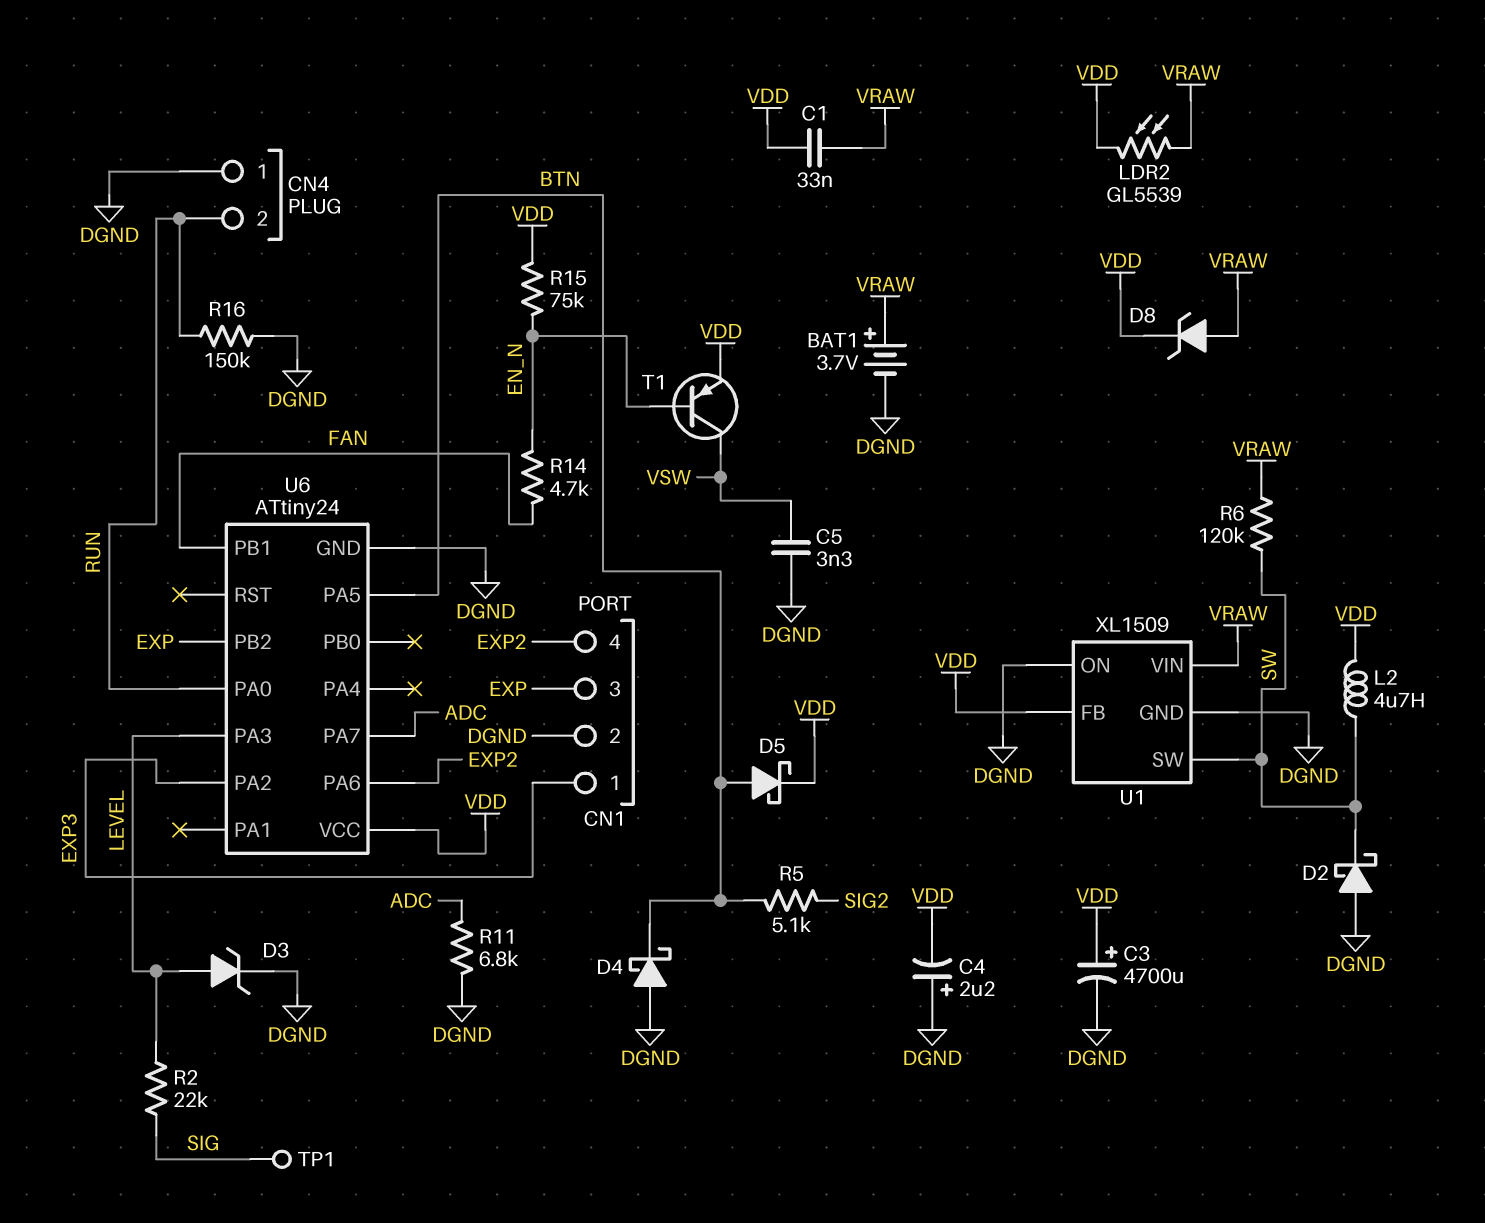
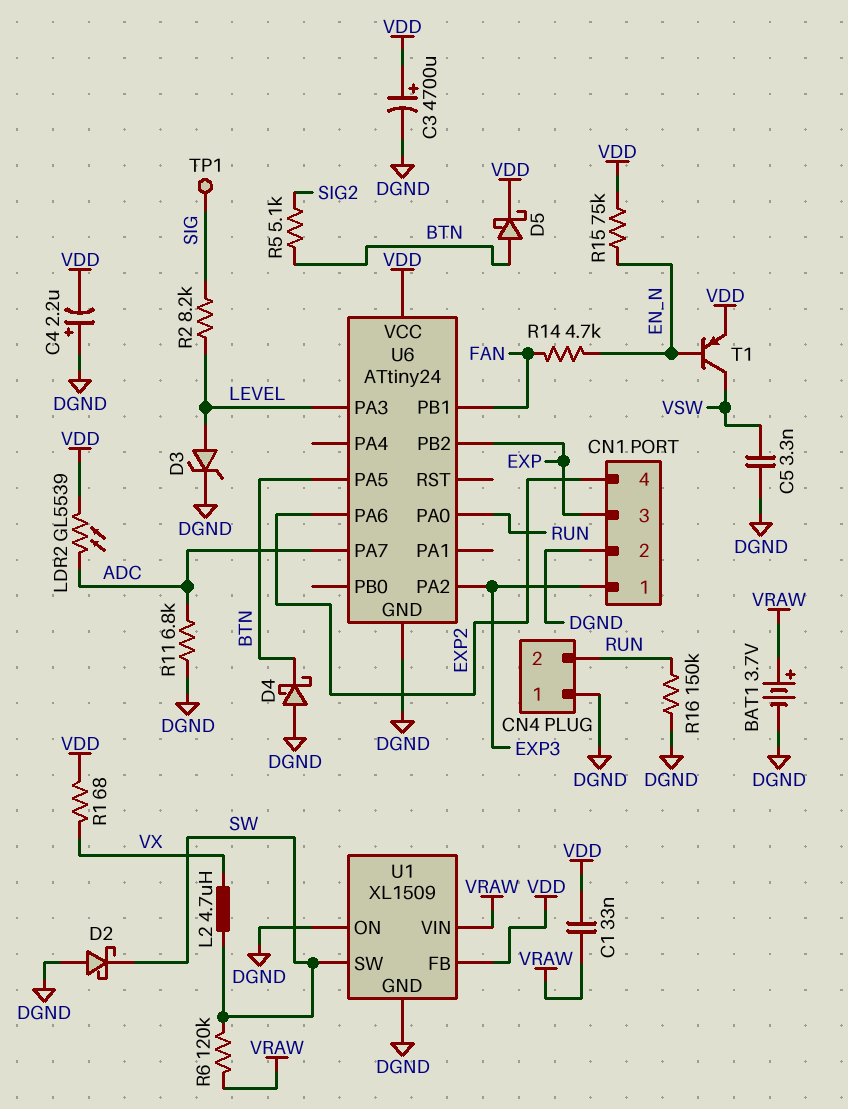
D8: zener (A VRAW, K VDD) -> none
L2: 4.7uH (SW, VDD) -> 4.7uH (SW, VX)
LDR2: GL5539 (VDD, VRAW) -> GL5539 (ADC, VDD)
R1: none -> 68 (VDD, VX)
R2: 22k (LEVEL, SIG) -> 8.2k (LEVEL, SIG)

